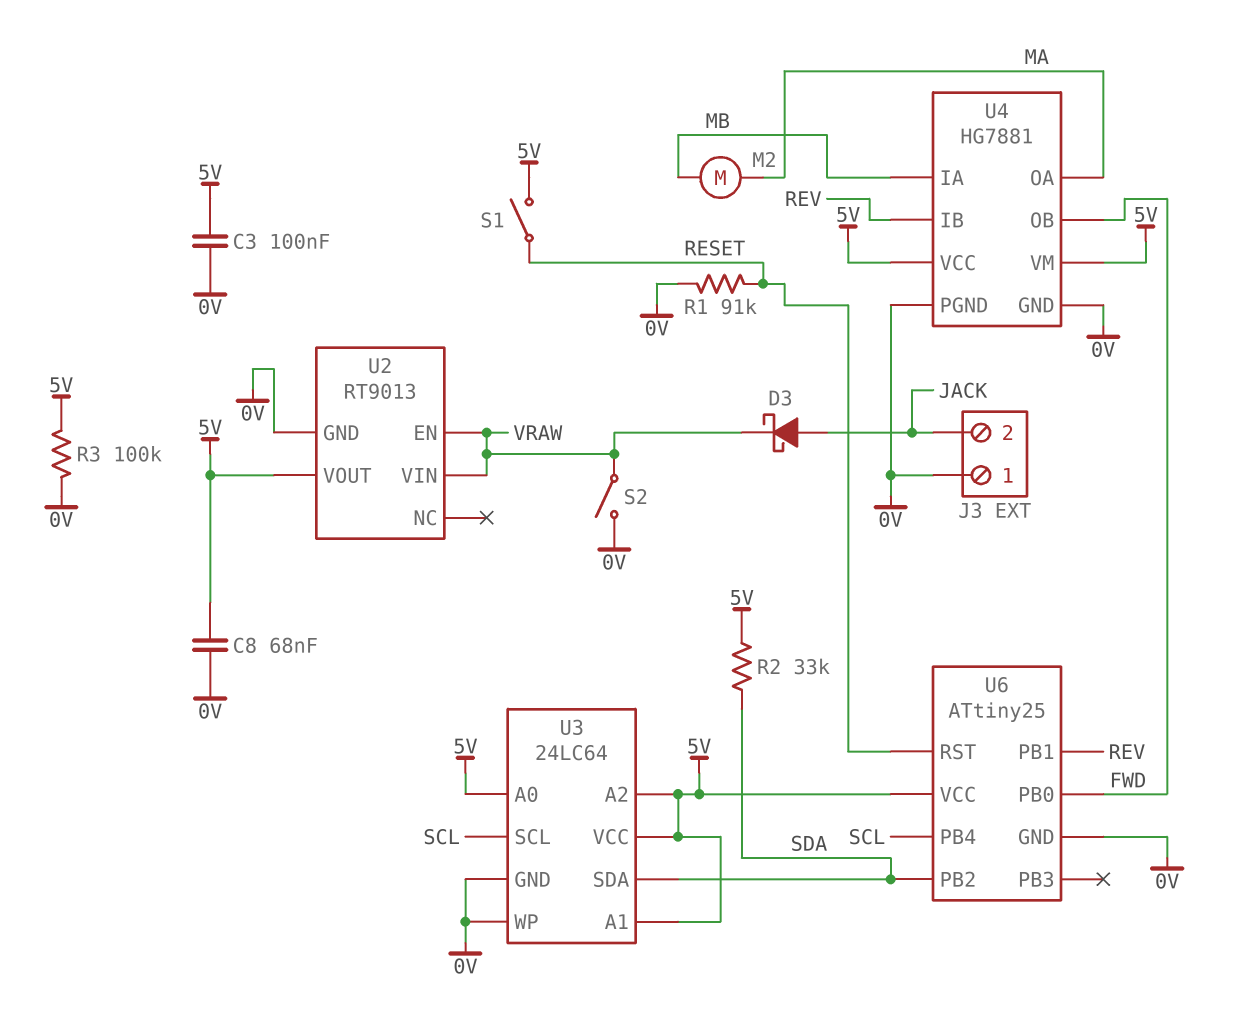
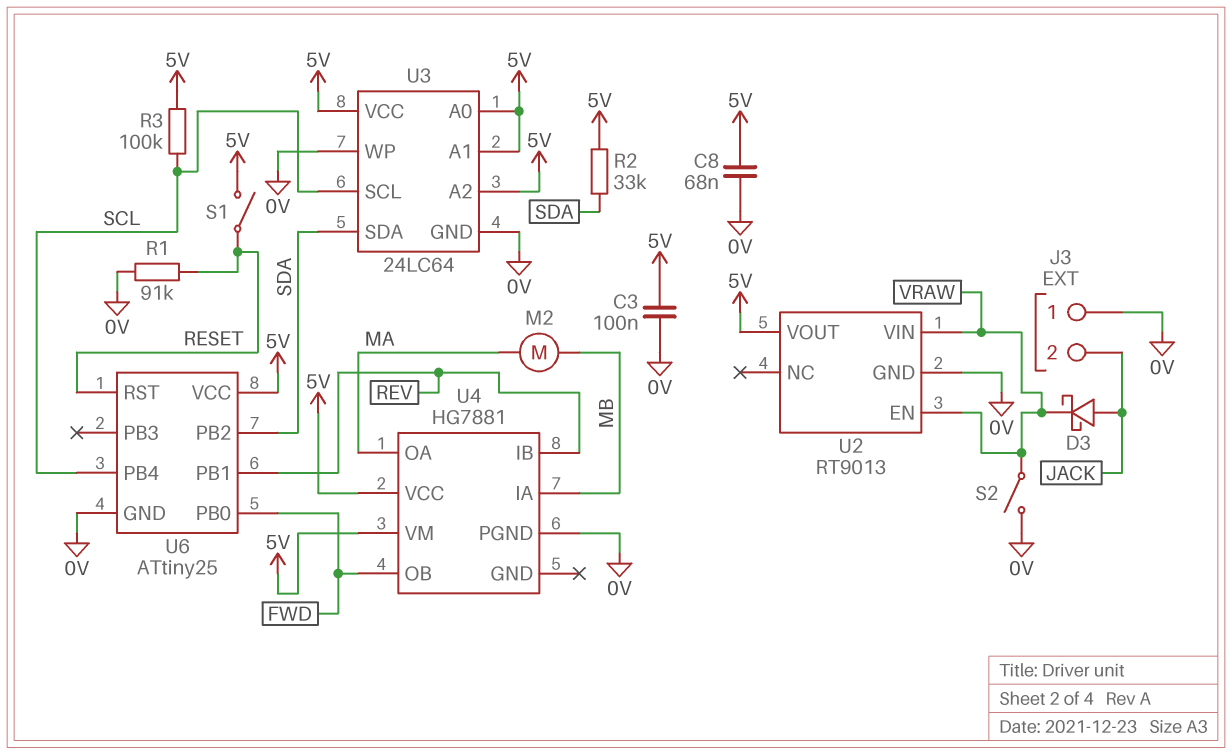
R3: 100k (0V, 5V) -> 100k (5V, SCL)
U4 pin GND: 0V -> none

